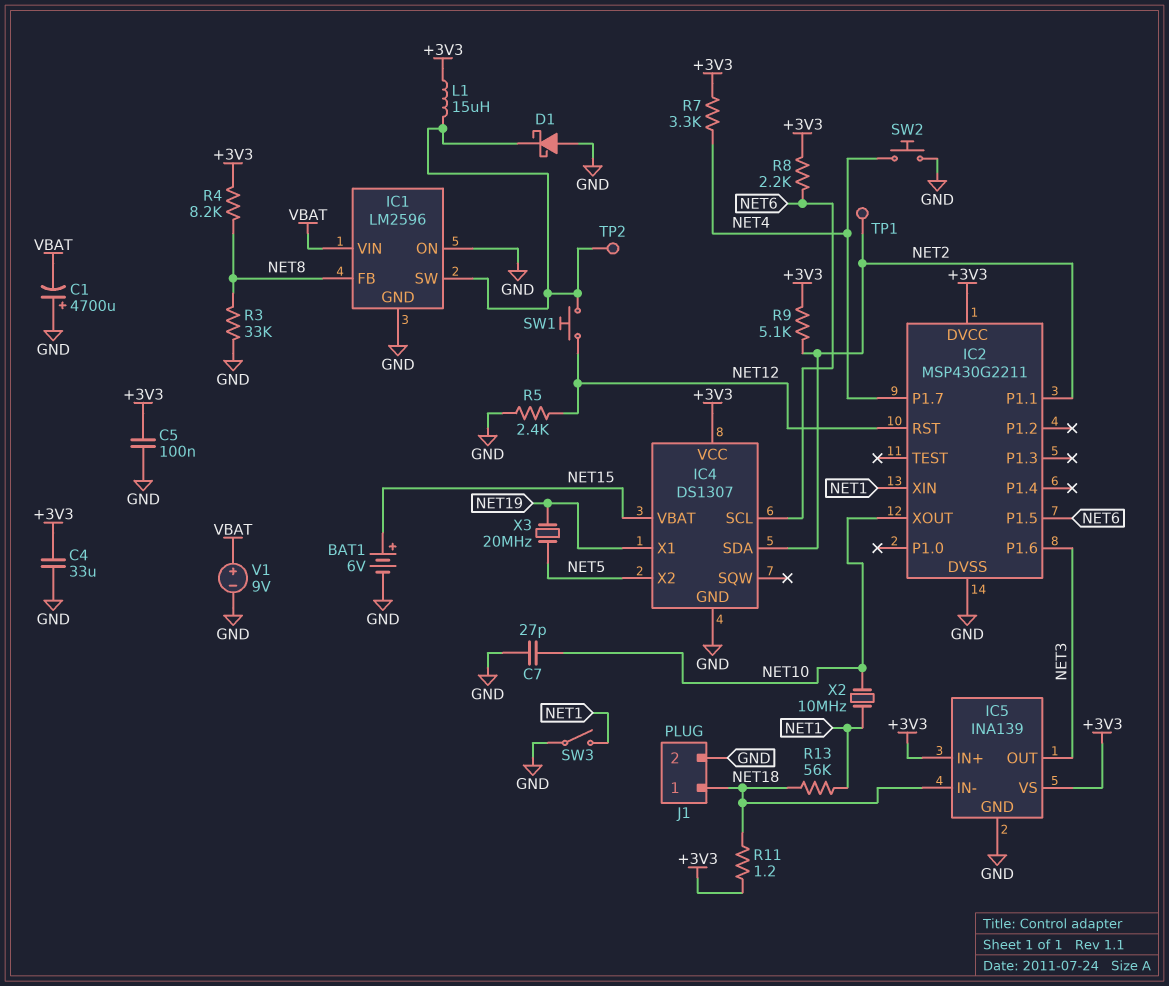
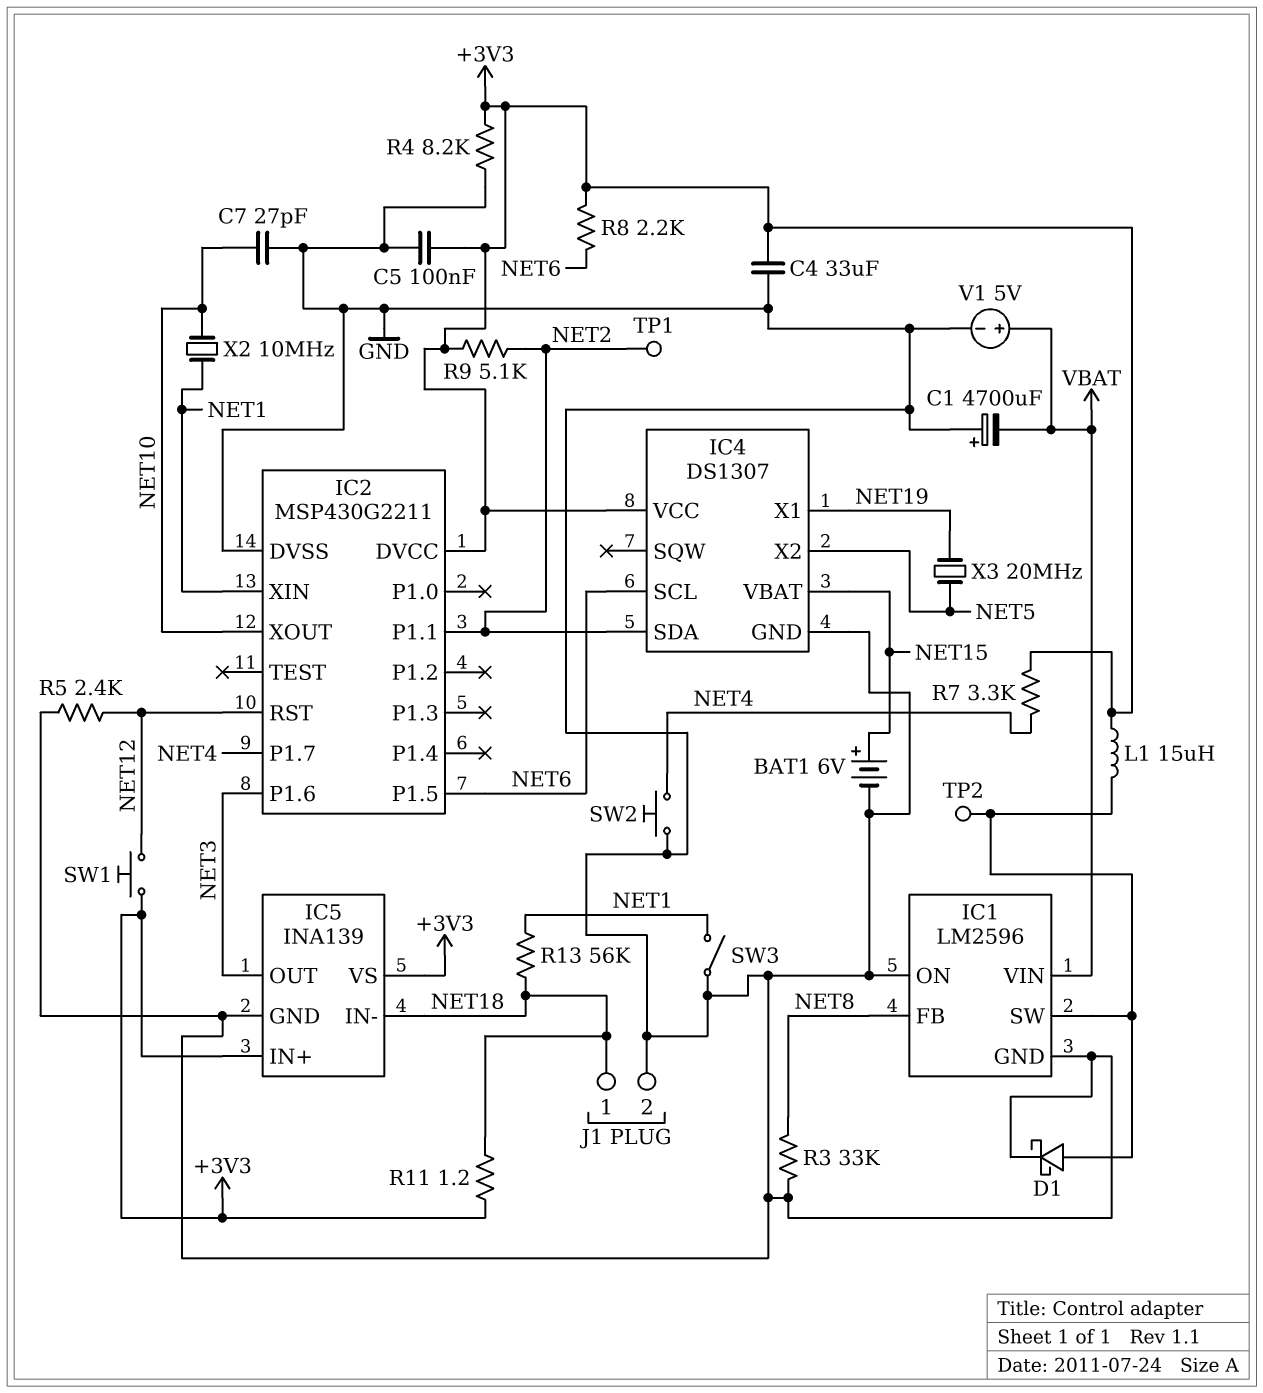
D1: schottky (A GND, K IC1/SW) -> schottky (A IC1/SW, K GND)
R4: 8.2k (+3V3, NET8) -> 8.2k (+3V3, GND)
SW1: button (IC1/SW, NET12) -> button (+3V3, NET12)
V1: 9V (plus VBAT, minus GND) -> 5V (plus VBAT, minus GND)

